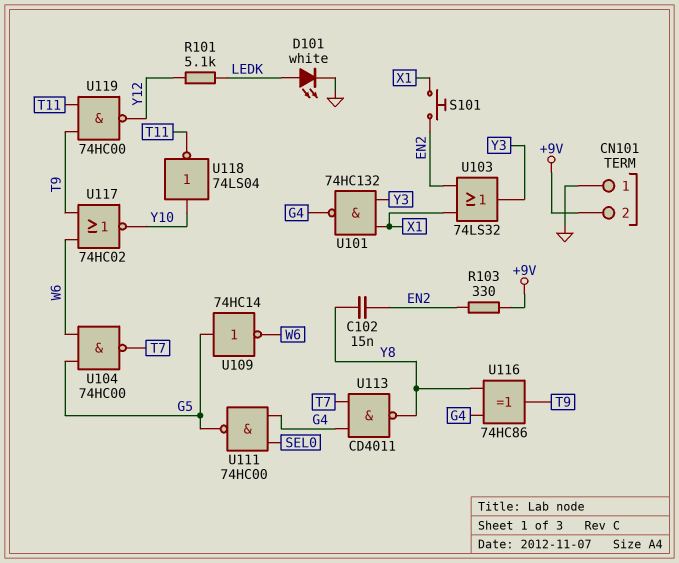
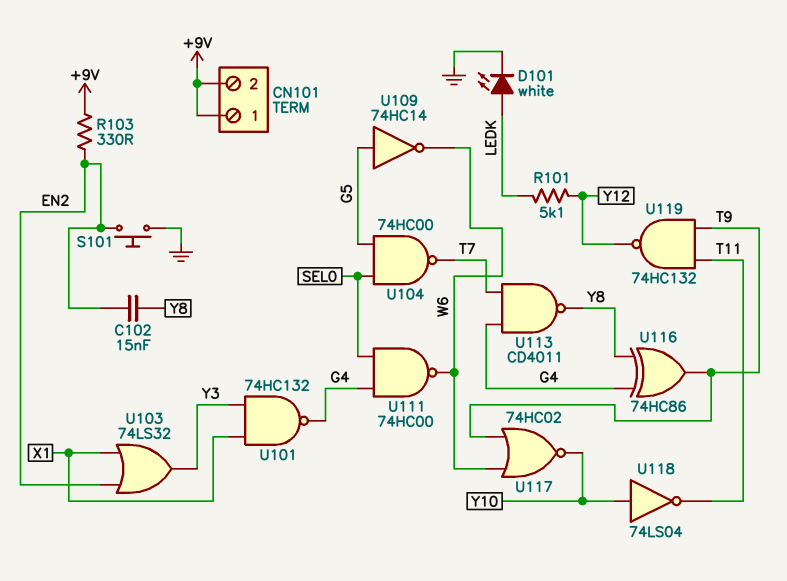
CN101 pin 1: GND -> +9V
S101: button (EN2, X1) -> button (EN2, GND)
U104: NAND 74HC00 (in G5, in W6, out T7) -> NAND 74HC00 (in G5, in SEL0, out T7)
U111: NAND 74HC00 (in G4, in SEL0, out G5) -> NAND 74HC00 (in G4, in SEL0, out W6)
U119: NAND 74HC00 (in T9, in T11, out Y12) -> NAND 74HC132 (in T9, in T11, out Y12)

